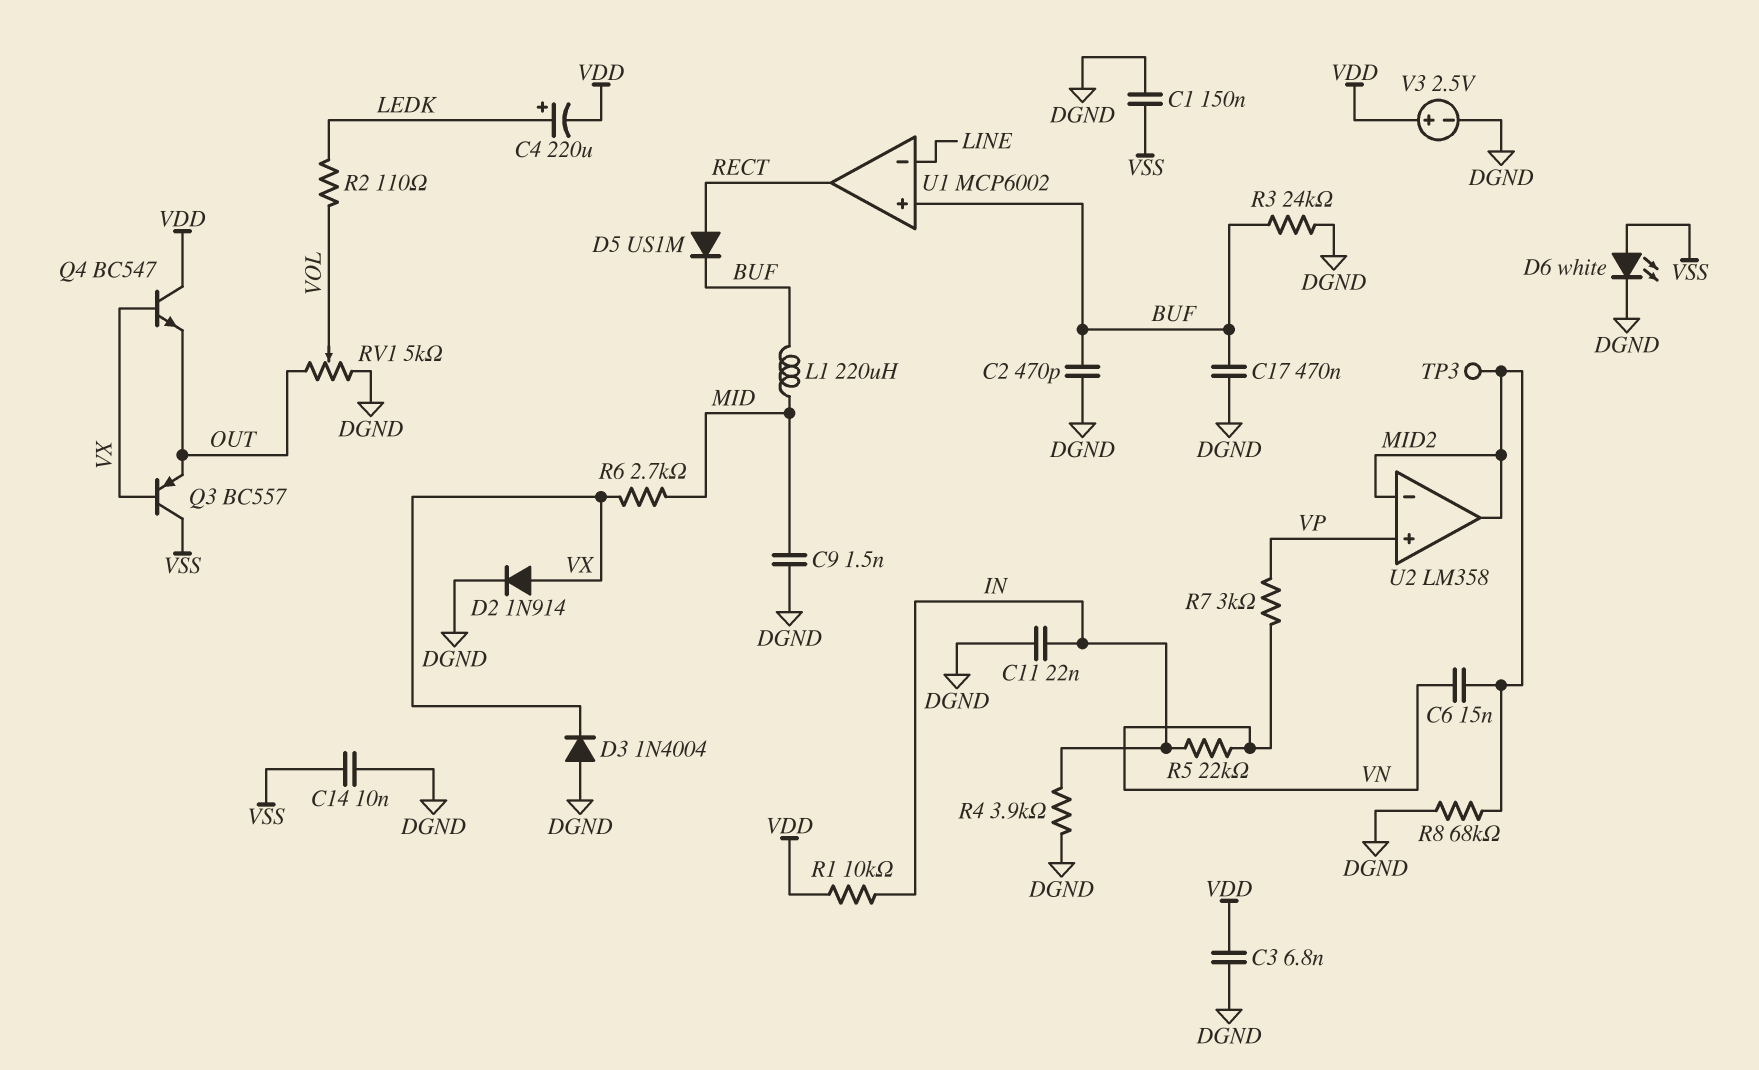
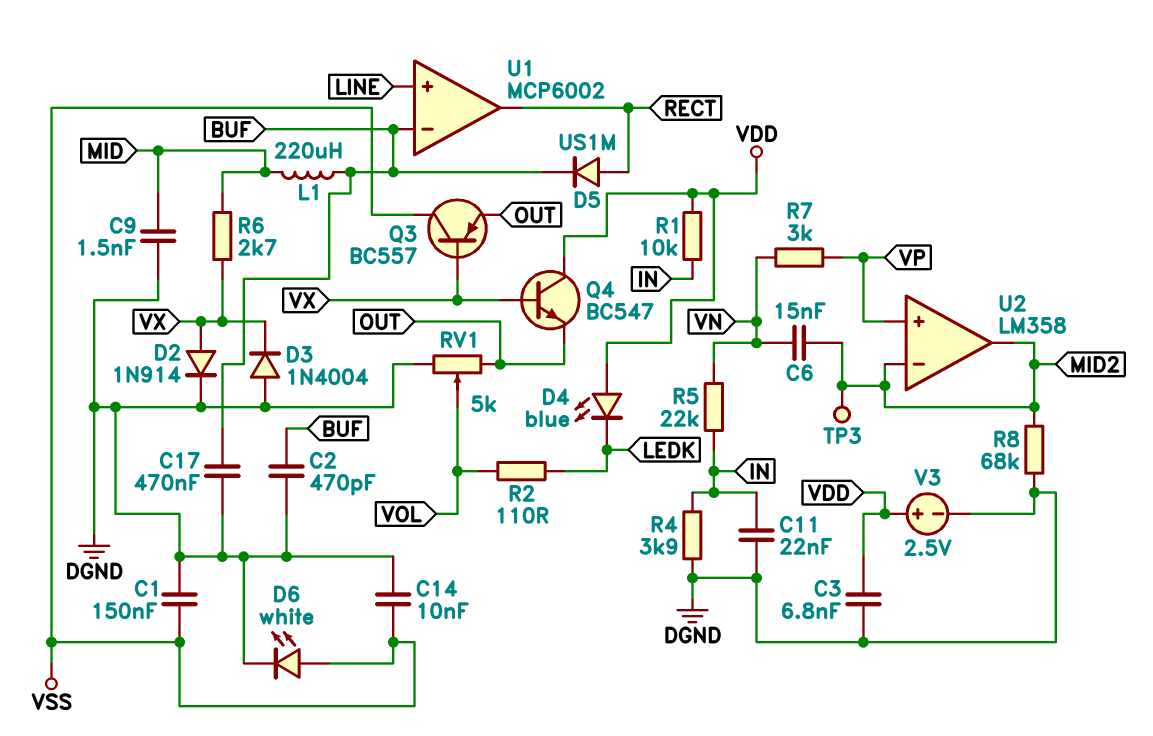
C4: 220uF (plus LEDK, minus VDD) -> none
D4: none -> LED blue (A VDD, K LEDK)
R3: 24k (BUF, DGND) -> none
U1 pin in+: BUF -> LINE
U1 pin in-: LINE -> BUF

